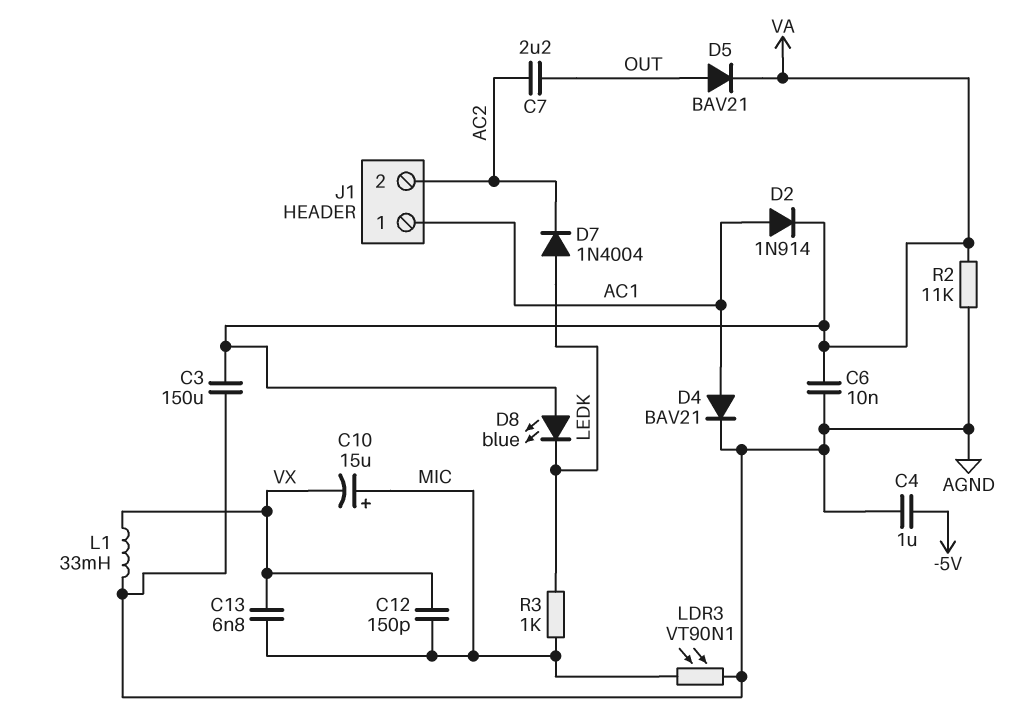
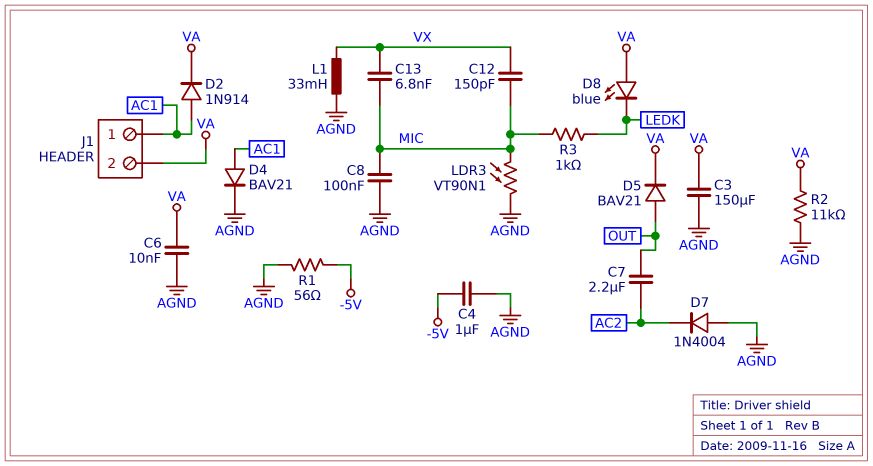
C8: none -> 100nF (AGND, MIC)
C10: 15uF (plus MIC, minus VX) -> none
D7: diode 1N4004 (A LEDK, K AC2) -> diode 1N4004 (A AGND, K AC2)
J1 pin 2: AC2 -> VA
R1: none -> 56 (-5V, AGND)

